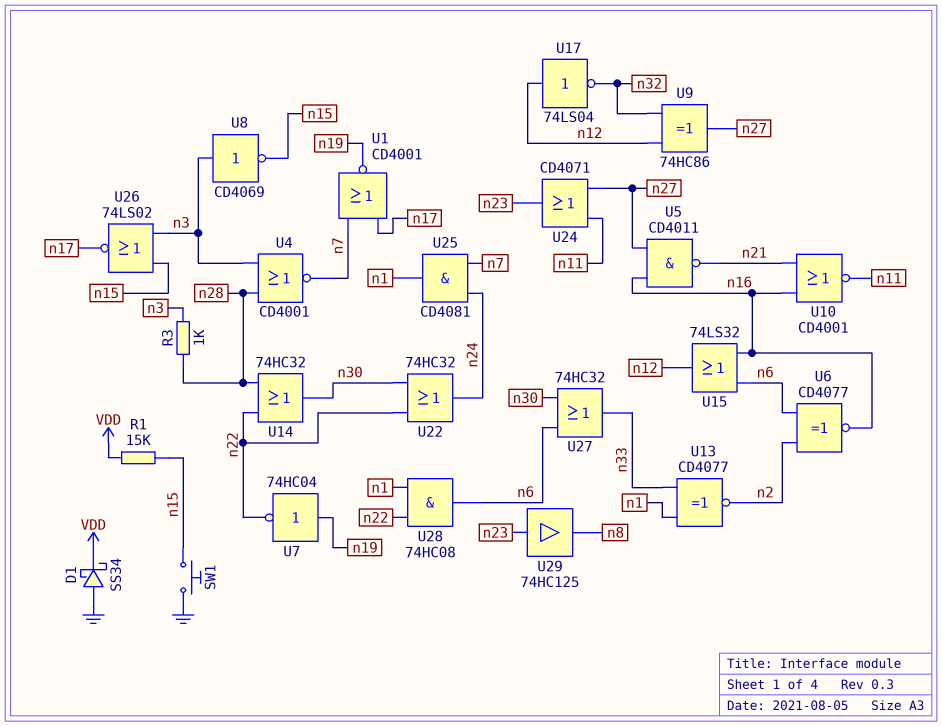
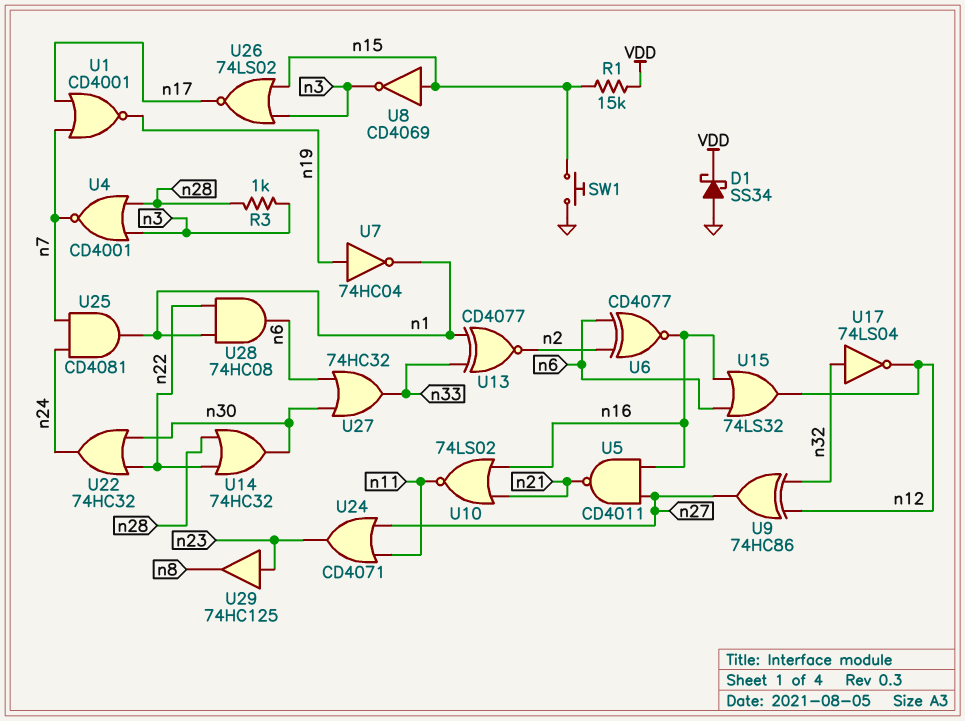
U7: NOT 74HC04 (in n19, out n22) -> NOT 74HC04 (in n19, out n1)
U8: NOT CD4069 (in n3, out n15) -> NOT CD4069 (in n15, out n3)
U10: NOR CD4001 (in n16, in n21, out n11) -> NOR 74LS02 (in n16, in n21, out n11)
U17: NOT 74LS04 (in n12, out n32) -> NOT 74LS04 (in n32, out n12)

